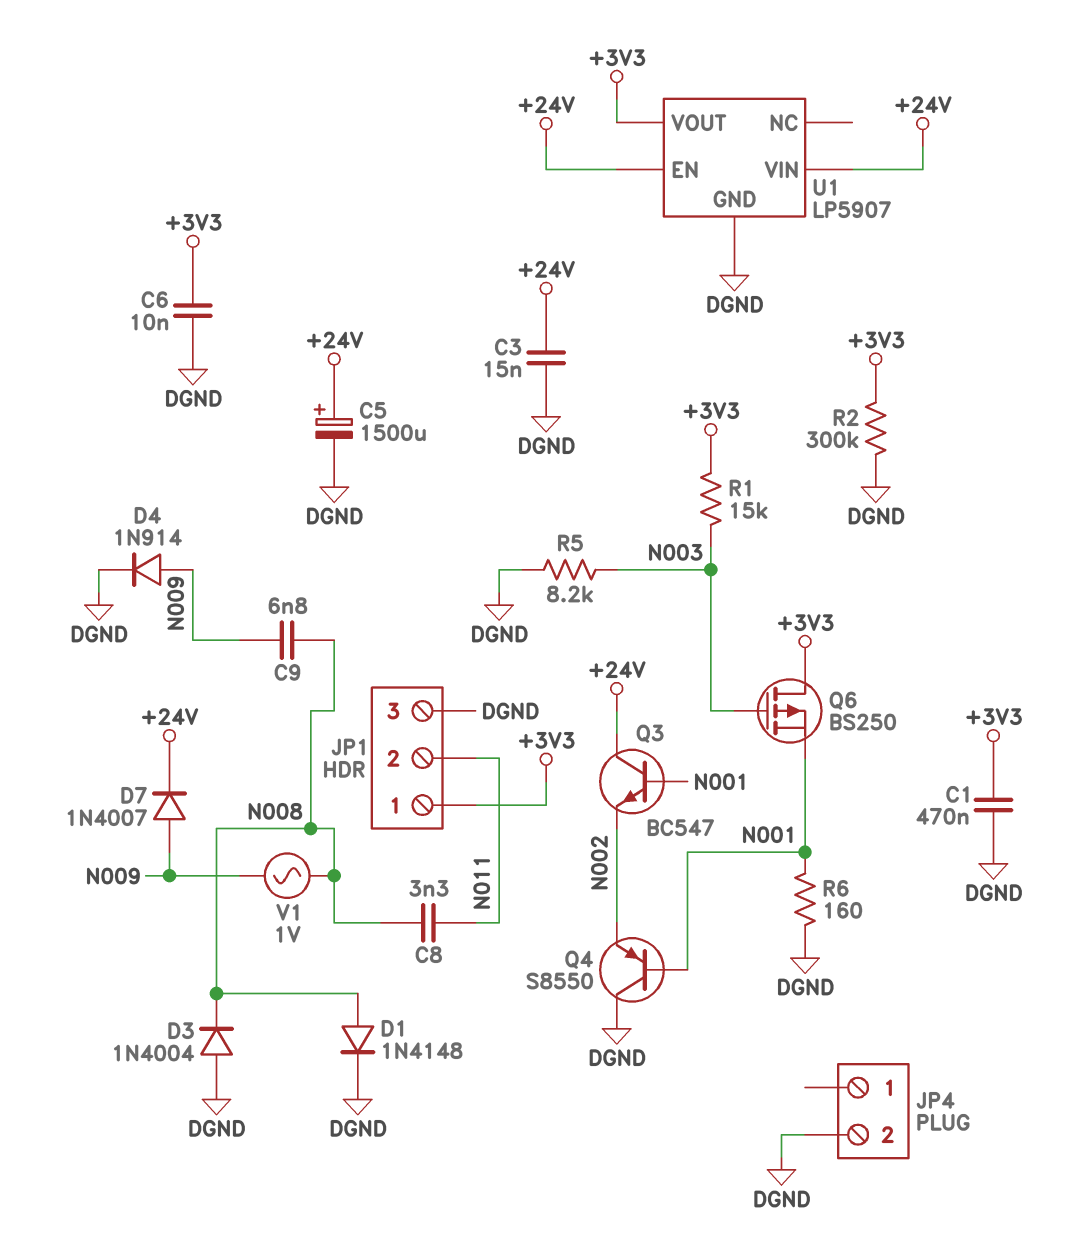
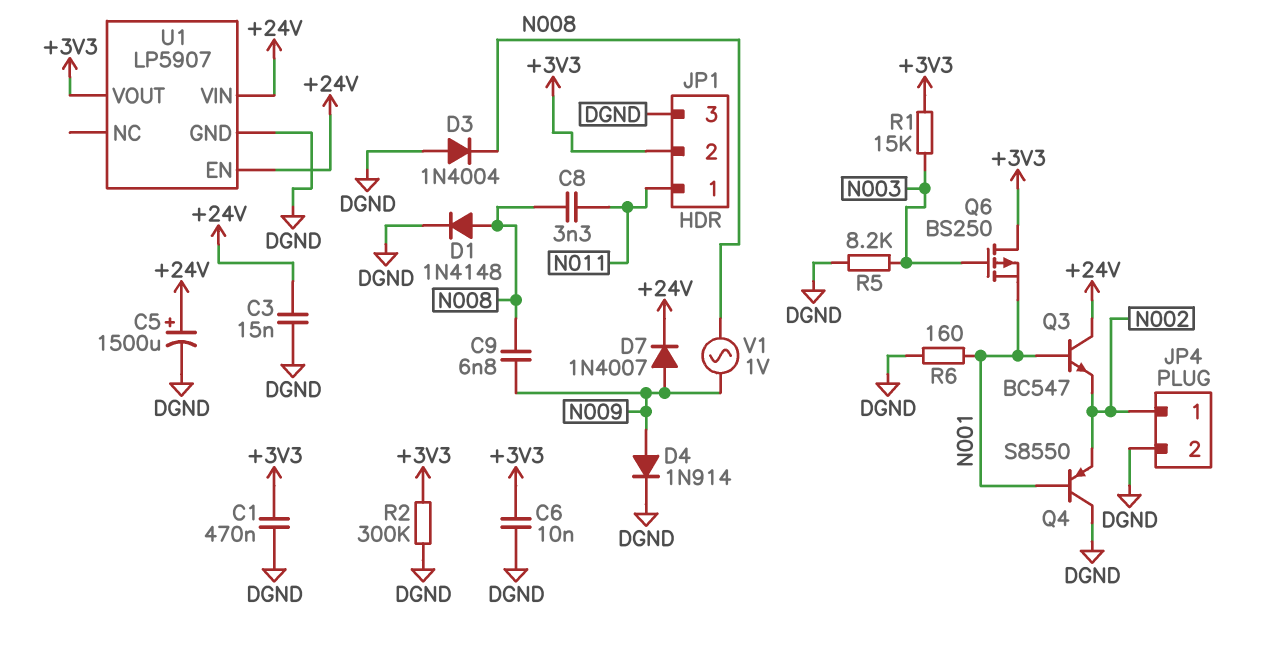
JP1 pin 1: +3V3 -> N011
JP1 pin 2: N011 -> +3V3
JP4 pin 1: none -> N002

